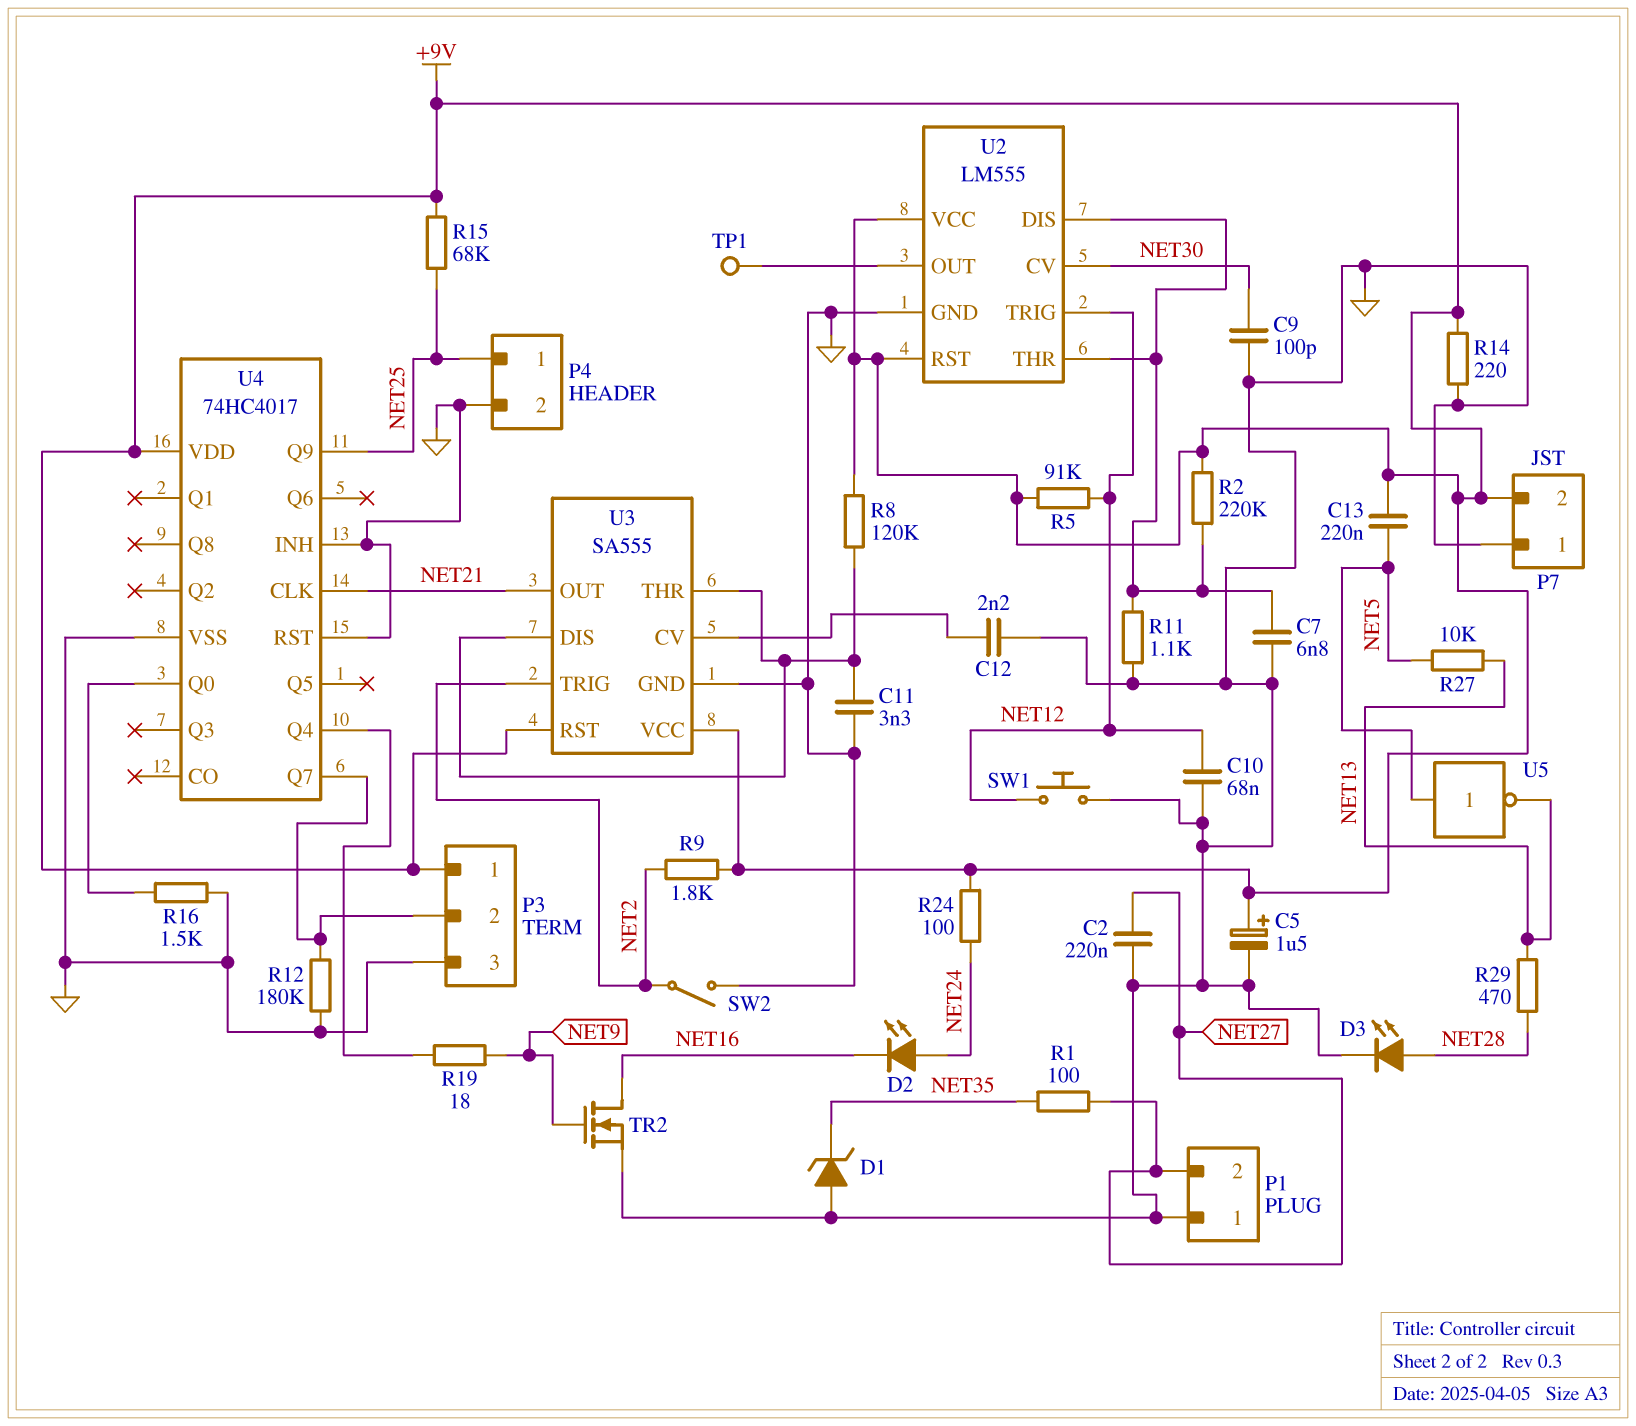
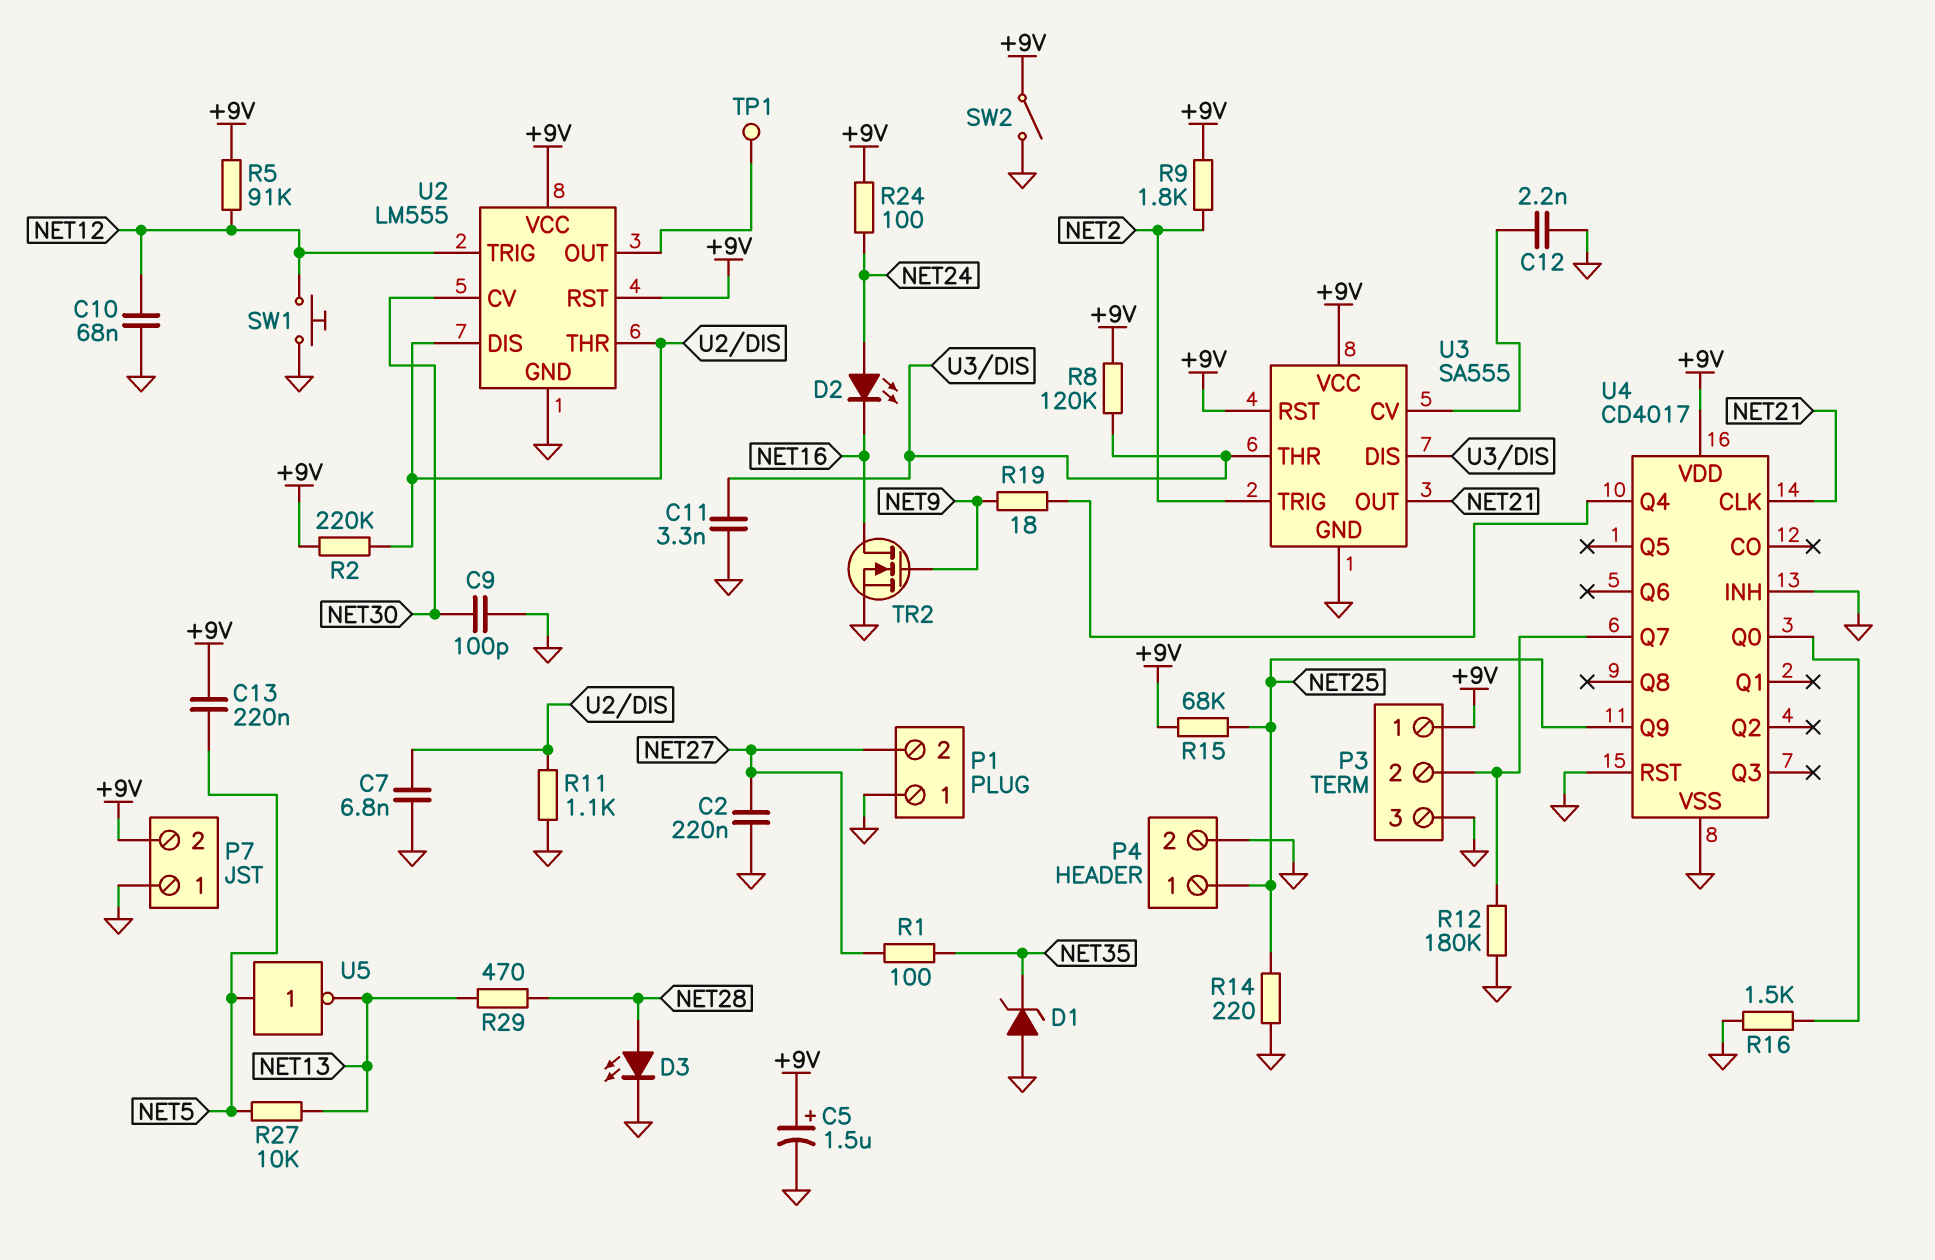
R14: 220 (+9V, GND) -> 220 (GND, NET25)
SW2: switch (GND, NET2) -> switch (+9V, GND)
U4: 74HC4017 -> CD4017

